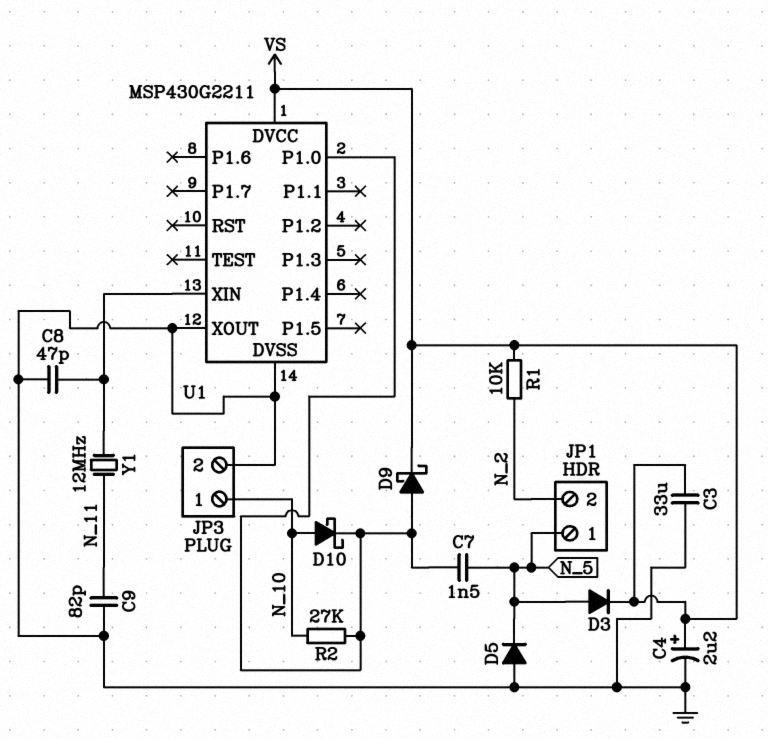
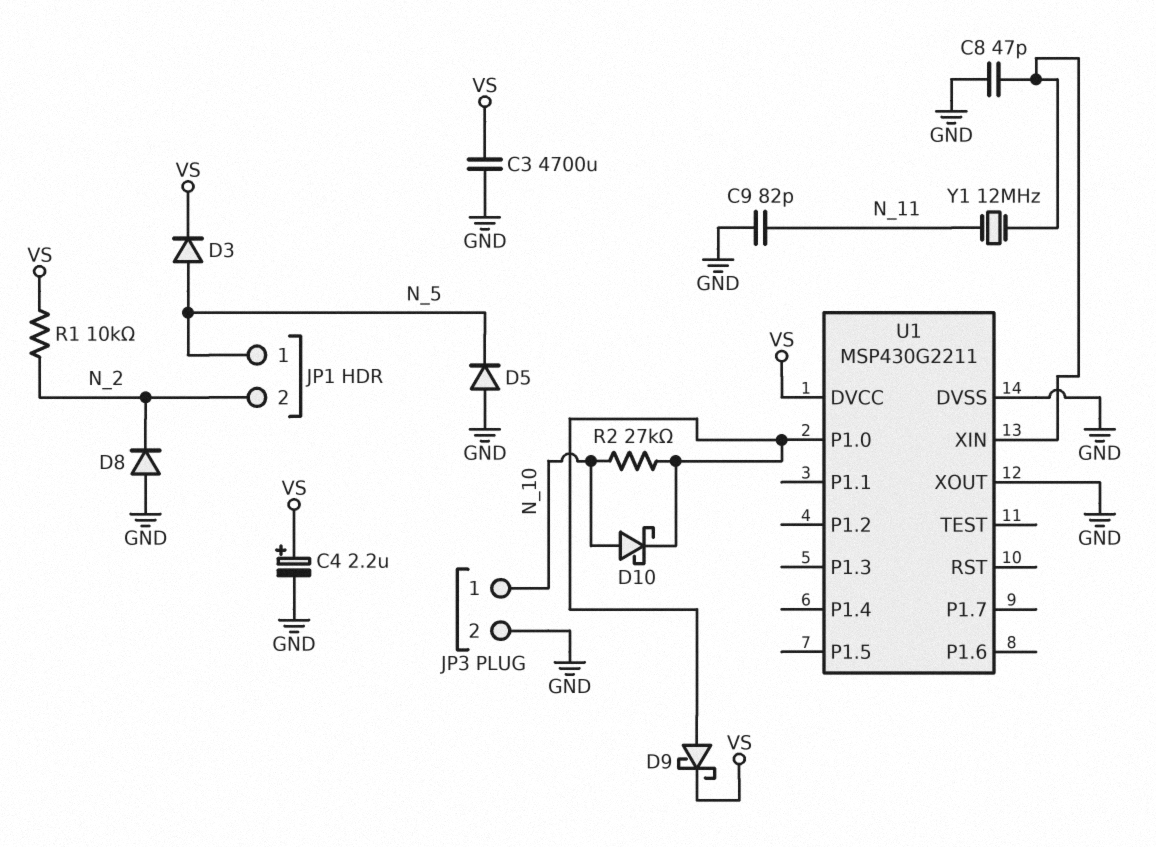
C3: 33uF (GND, VS) -> 4700uF (GND, VS)
C7: 1.5nF (N_5, U1/P1.0) -> none
D8: none -> diode (A GND, K N_2)

